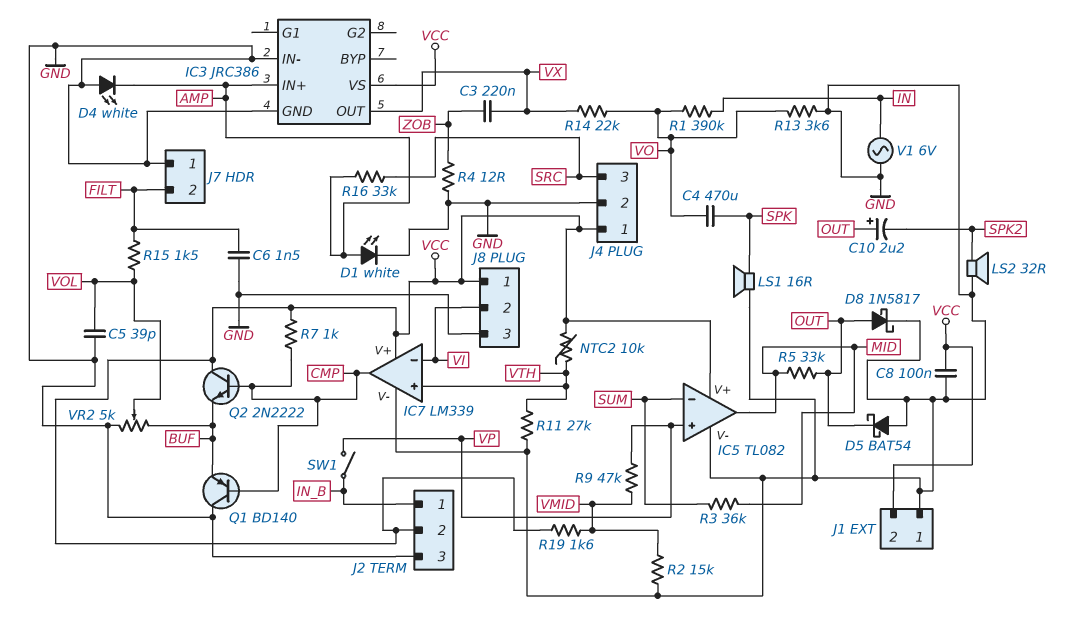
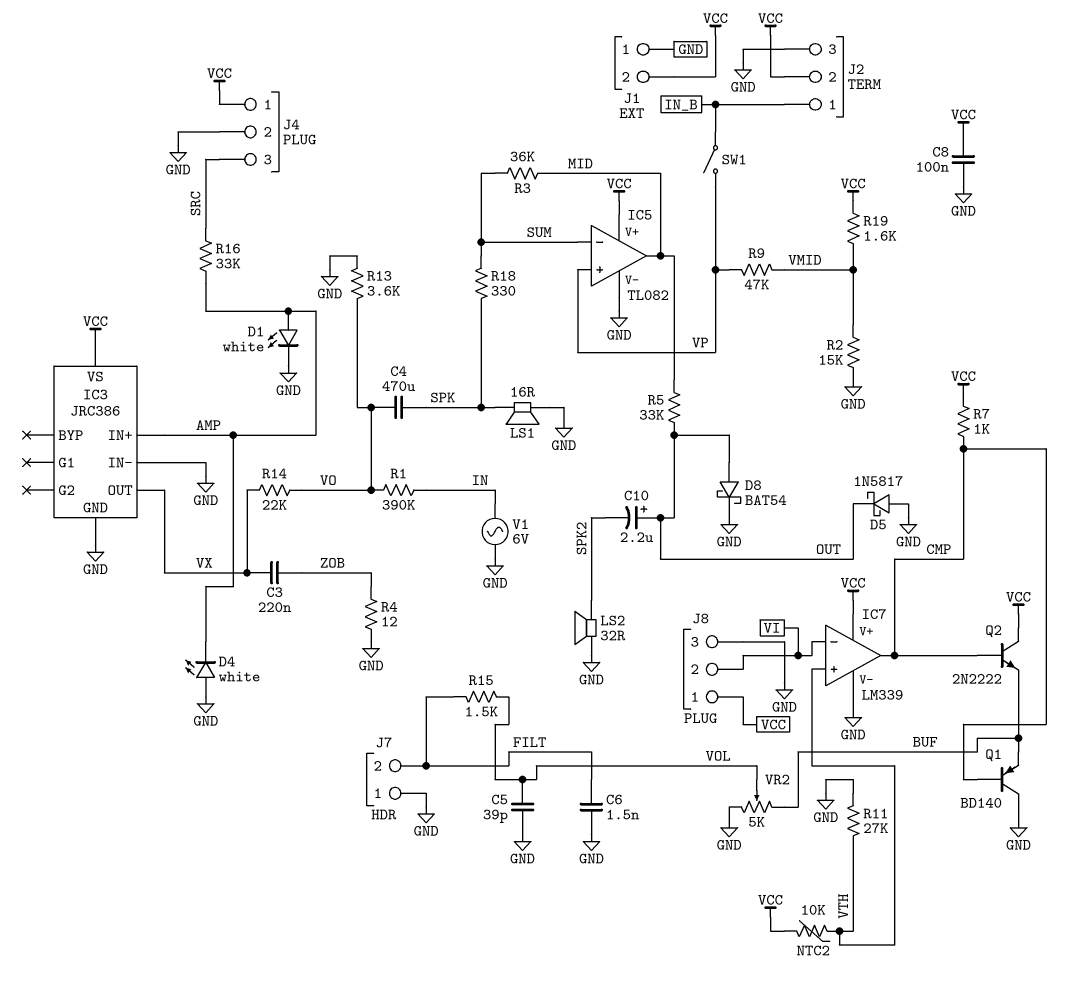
D5: schottky BAT54 (A GND, K OUT) -> schottky 1N5817 (A GND, K OUT)
D8: schottky 1N5817 (A OUT, K GND) -> schottky BAT54 (A OUT, K GND)
R18: none -> 330 (SPK, SUM)

